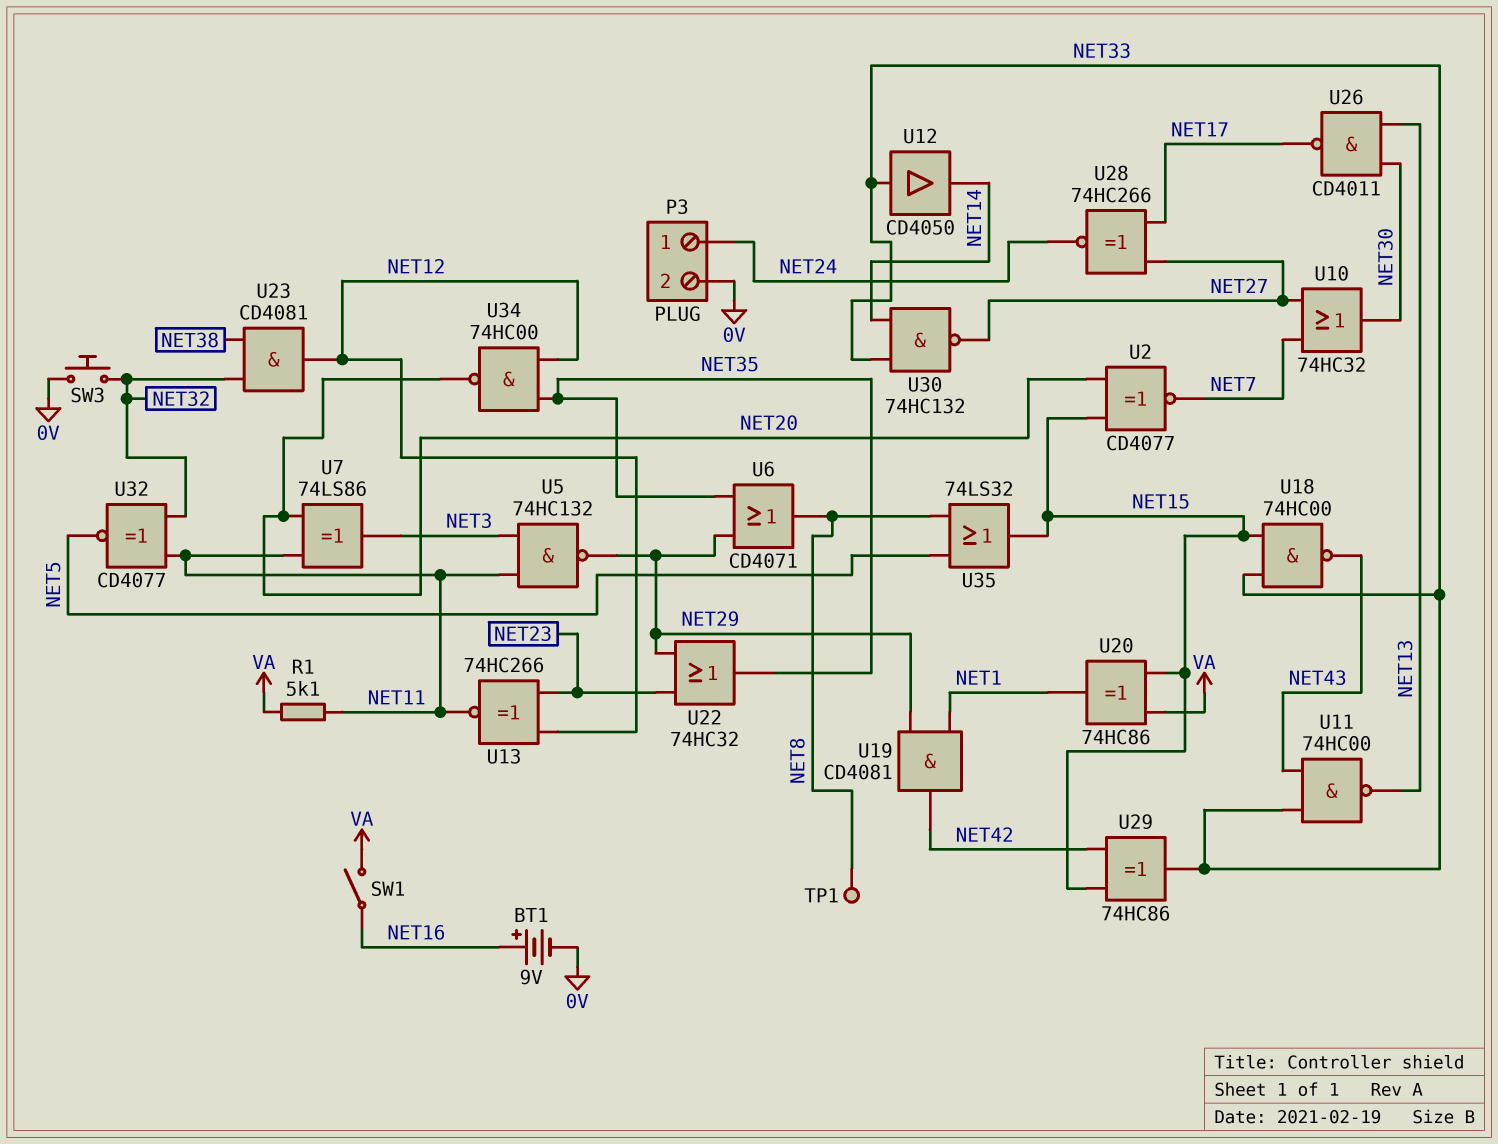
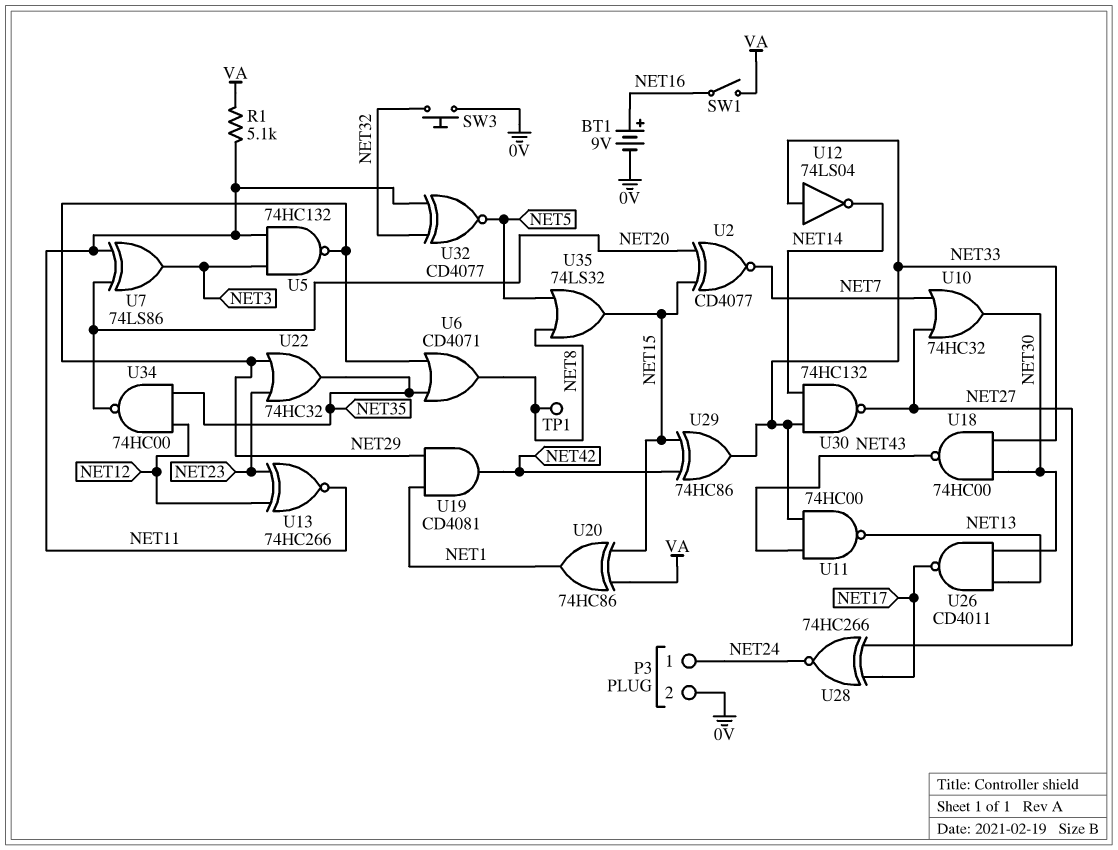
U12: buffer CD4050 (in NET33, out NET14) -> NOT 74LS04 (in NET33, out NET14)
U18: NAND 74HC00 (in NET15, in NET33, out NET43) -> NAND 74HC00 (in NET30, in NET33, out NET43)
U23: AND CD4081 (in NET32, in NET38, out NET12) -> none

